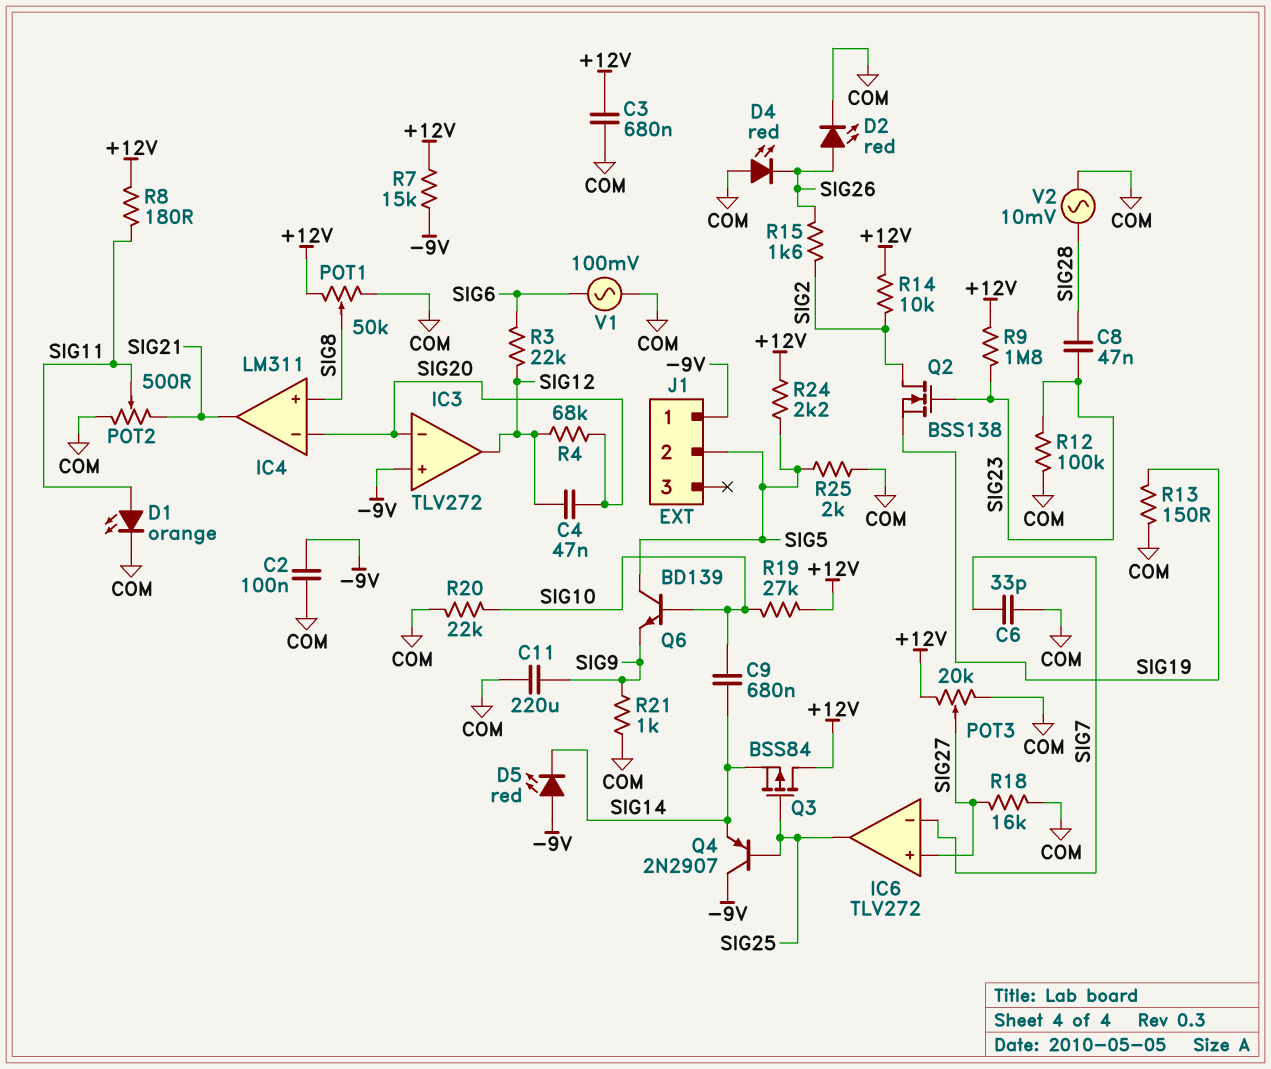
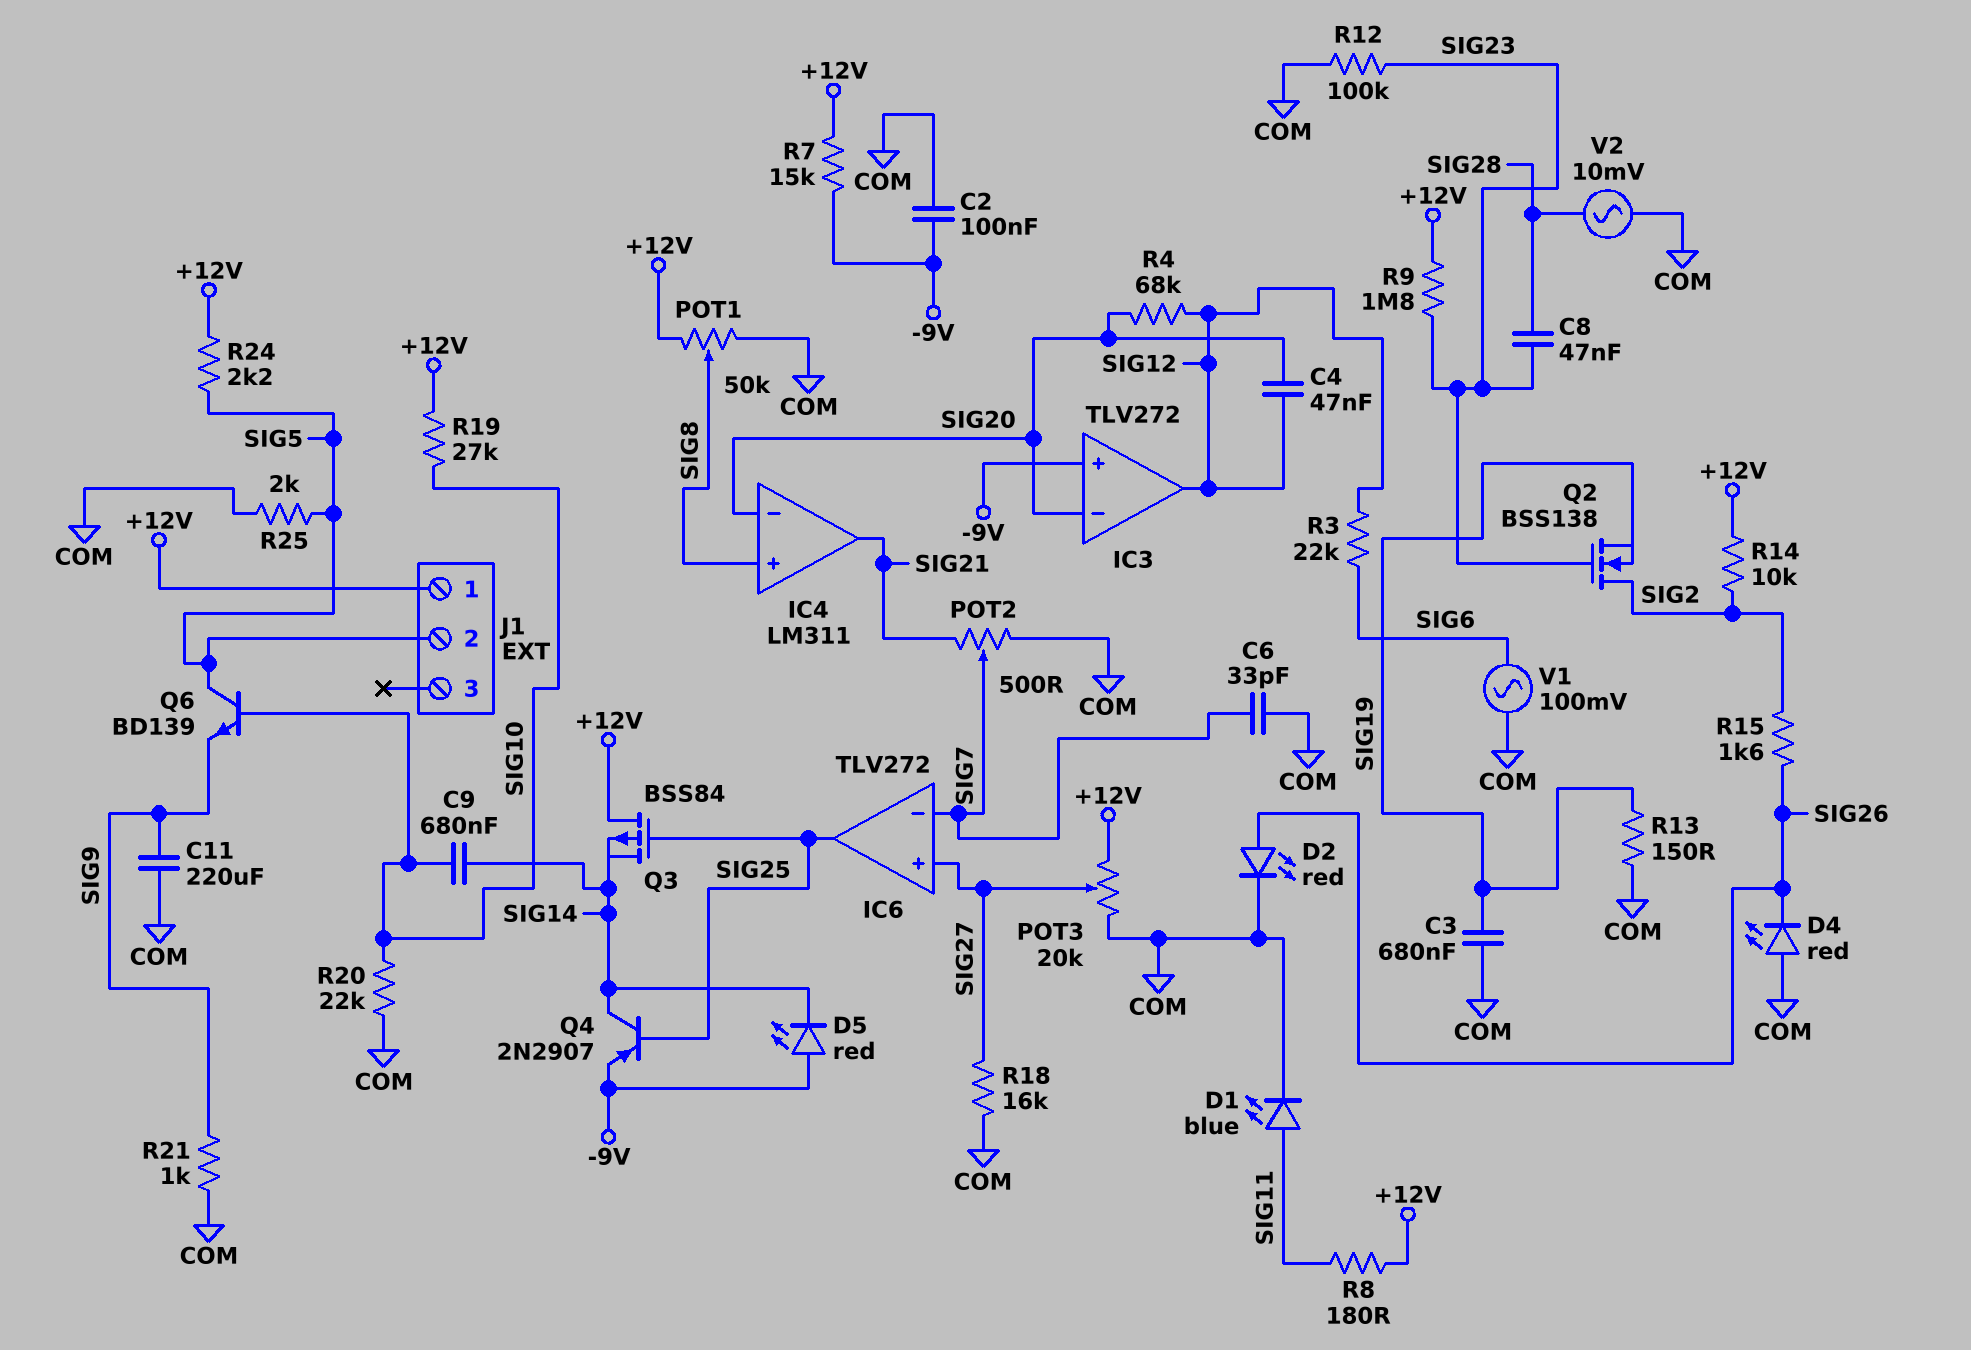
C3: 680nF (+12V, COM) -> 680nF (COM, SIG19)
D1: LED orange (A SIG11, K COM) -> LED blue (A SIG11, K COM)
J1 pin 1: -9V -> +12V
POT2: 500 (COM, SIG21, wiper SIG11) -> 500 (COM, SIG21, wiper SIG7)
Q4: PNP 2N2907 (B SIG25, C -9V, E SIG14) -> PNP 2N2907 (B SIG25, C SIG14, E -9V)

